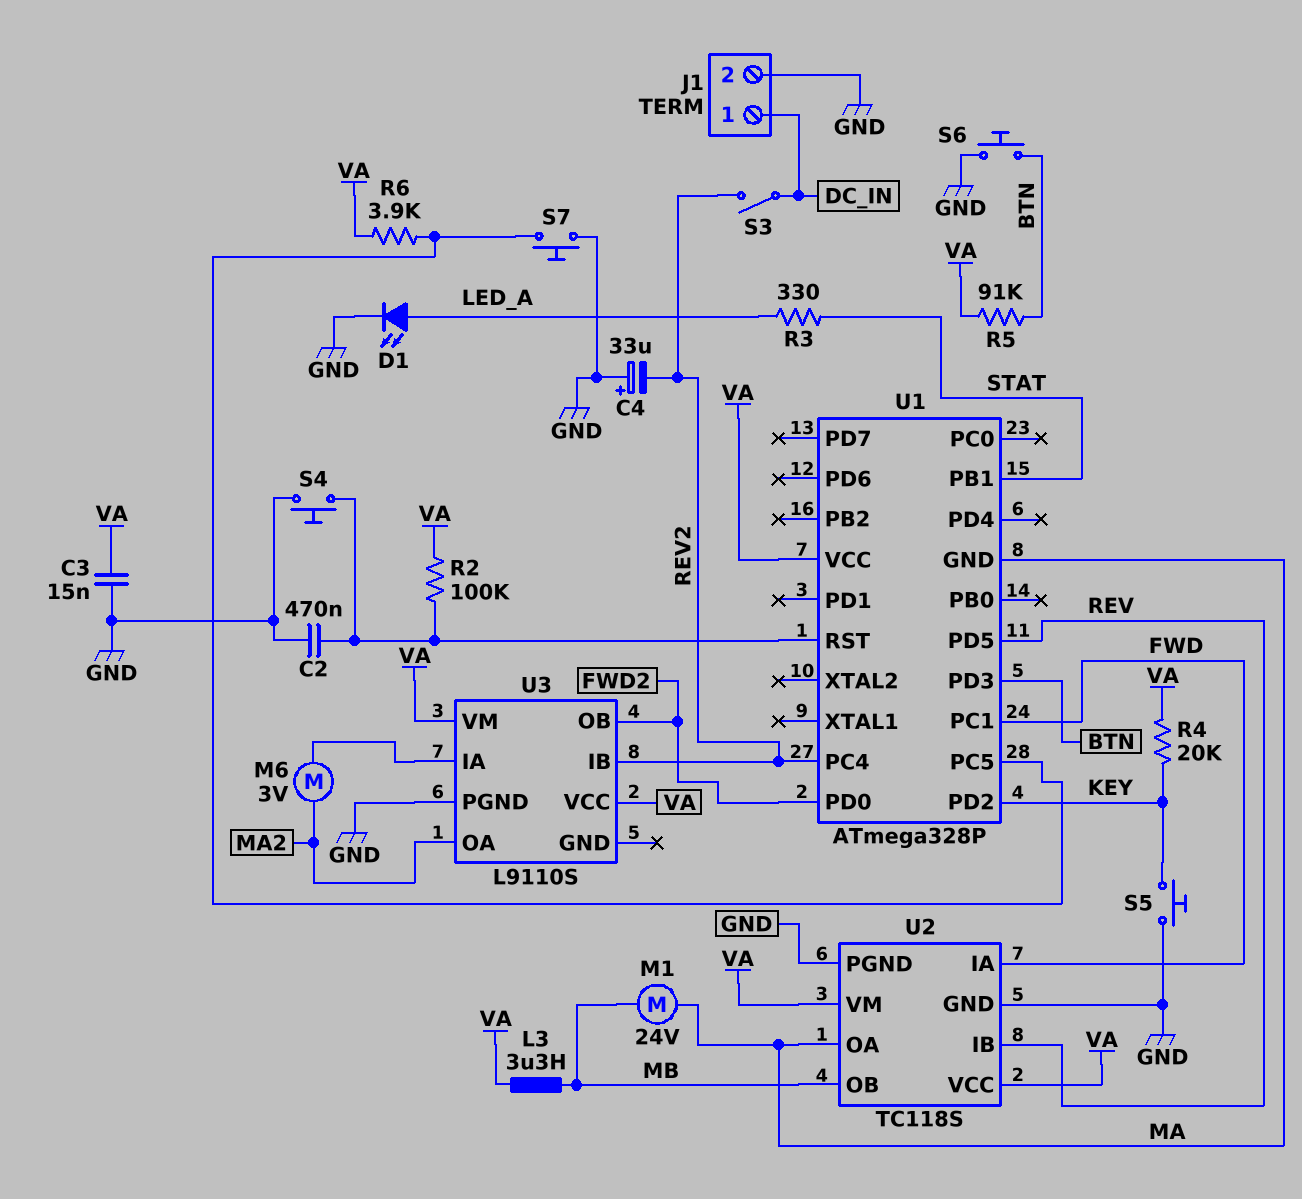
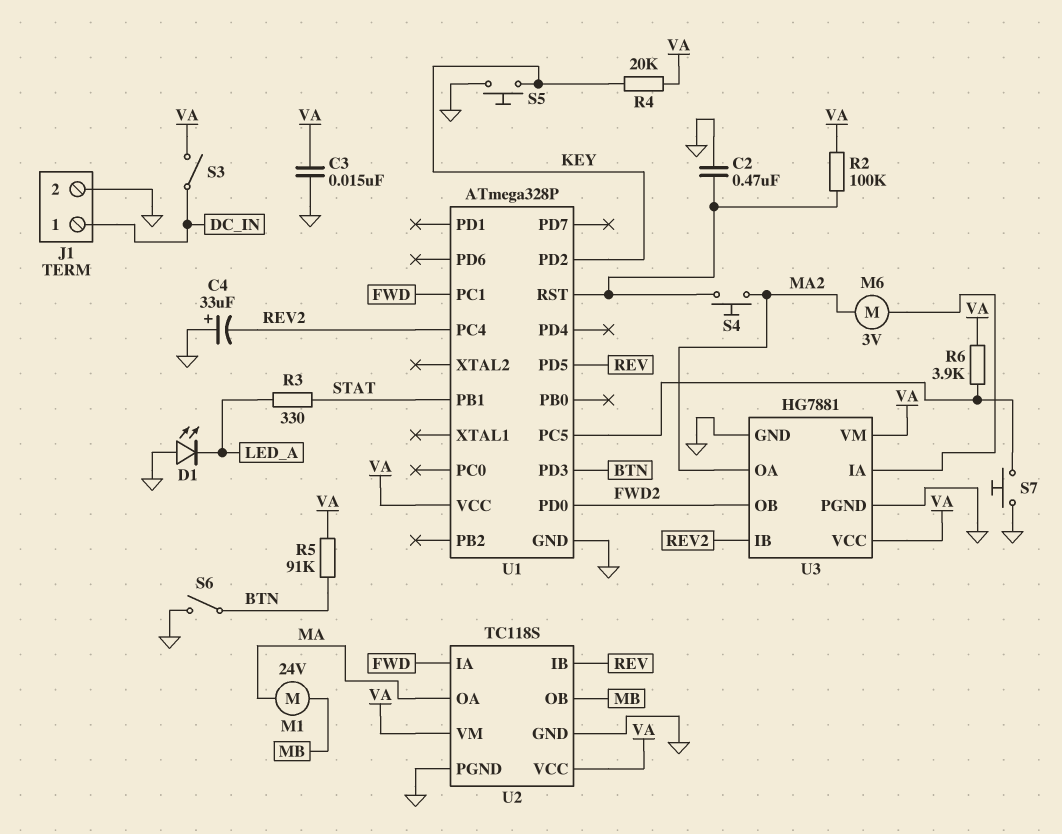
D1: LED (A LED_A, K GND) -> LED (A GND, K LED_A)
L3: 3.3uH (MB, VA) -> none
S3: switch (DC_IN, REV2) -> switch (DC_IN, VA)
S4: button (GND, U1/RST) -> button (MA2, U1/RST)
S6: button (BTN, GND) -> switch (BTN, GND)
U1 pin GND: MA -> GND
U3: L9110S -> HG7881
U3 pin GND: none -> GND

